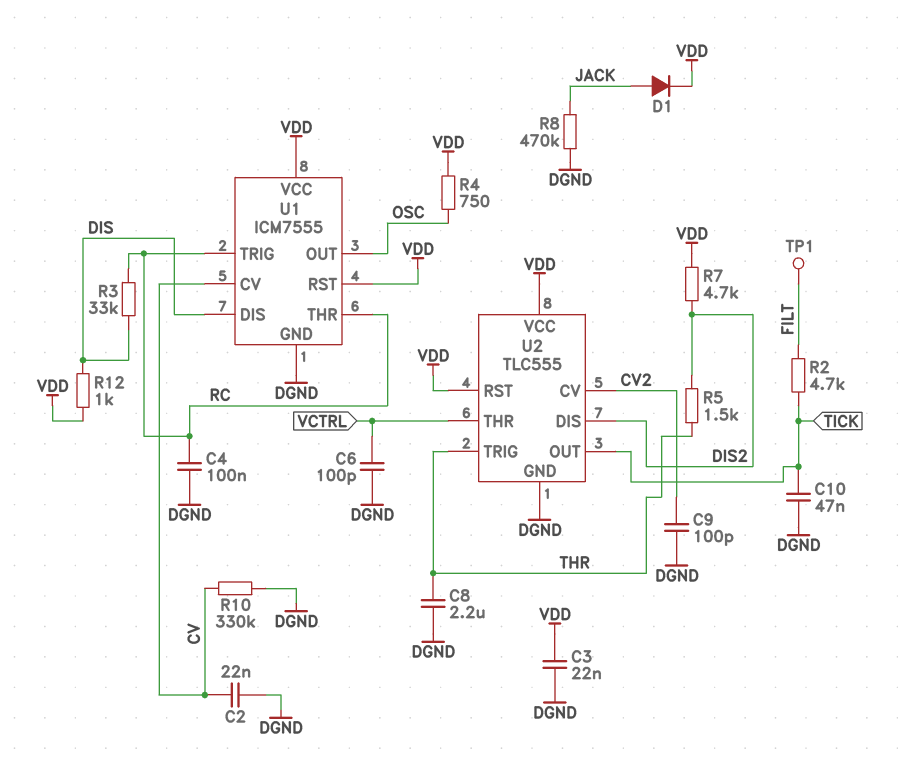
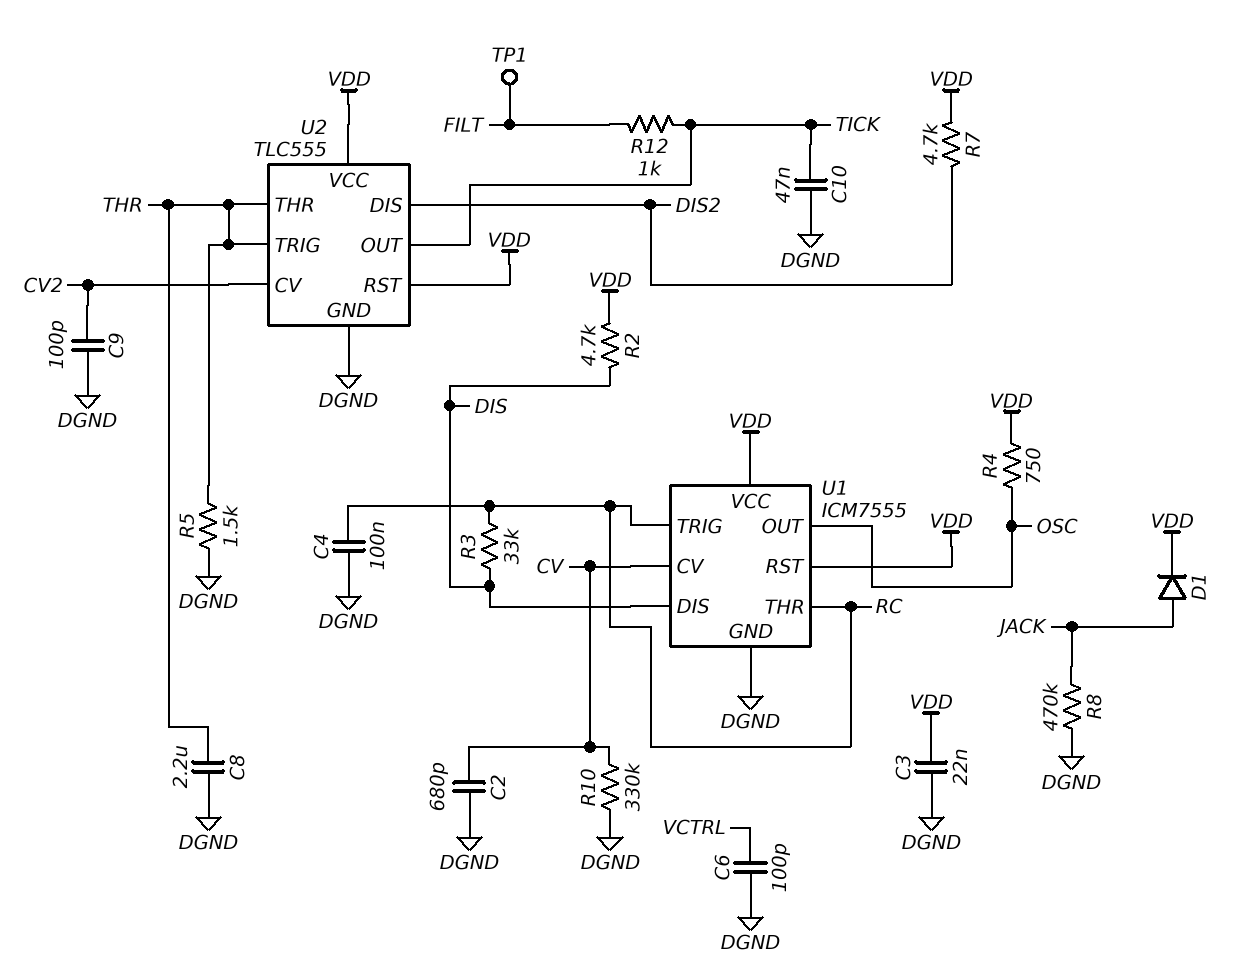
C2: 22nF (CV, DGND) -> 680pF (CV, DGND)
R2: 4.7k (FILT, TICK) -> 4.7k (DIS, VDD)
R5: 1.5k (DIS2, THR) -> 1.5k (DGND, THR)
R12: 1k (DIS, VDD) -> 1k (FILT, TICK)
U2 pin THR: VCTRL -> THR

